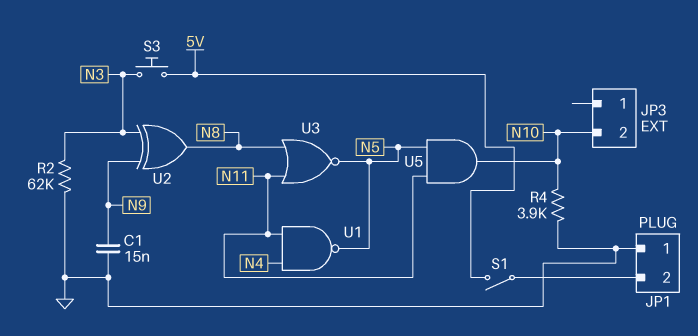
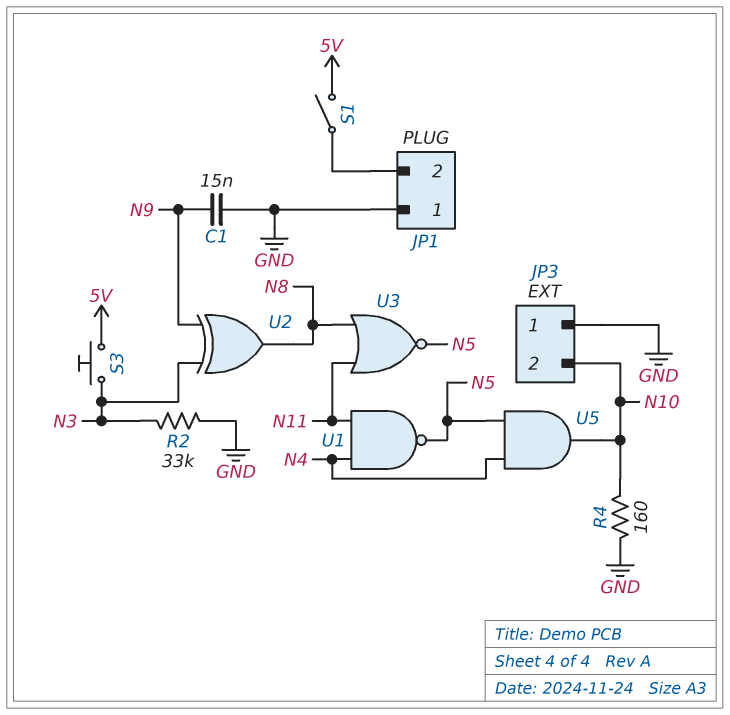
JP3 pin 1: none -> GND
R2: 62k (GND, N3) -> 33k (GND, N3)
R4: 3.9k (GND, N10) -> 160 (GND, N10)
U5: AND (in N5, in N11, out N10) -> AND (in N4, in N5, out N10)

